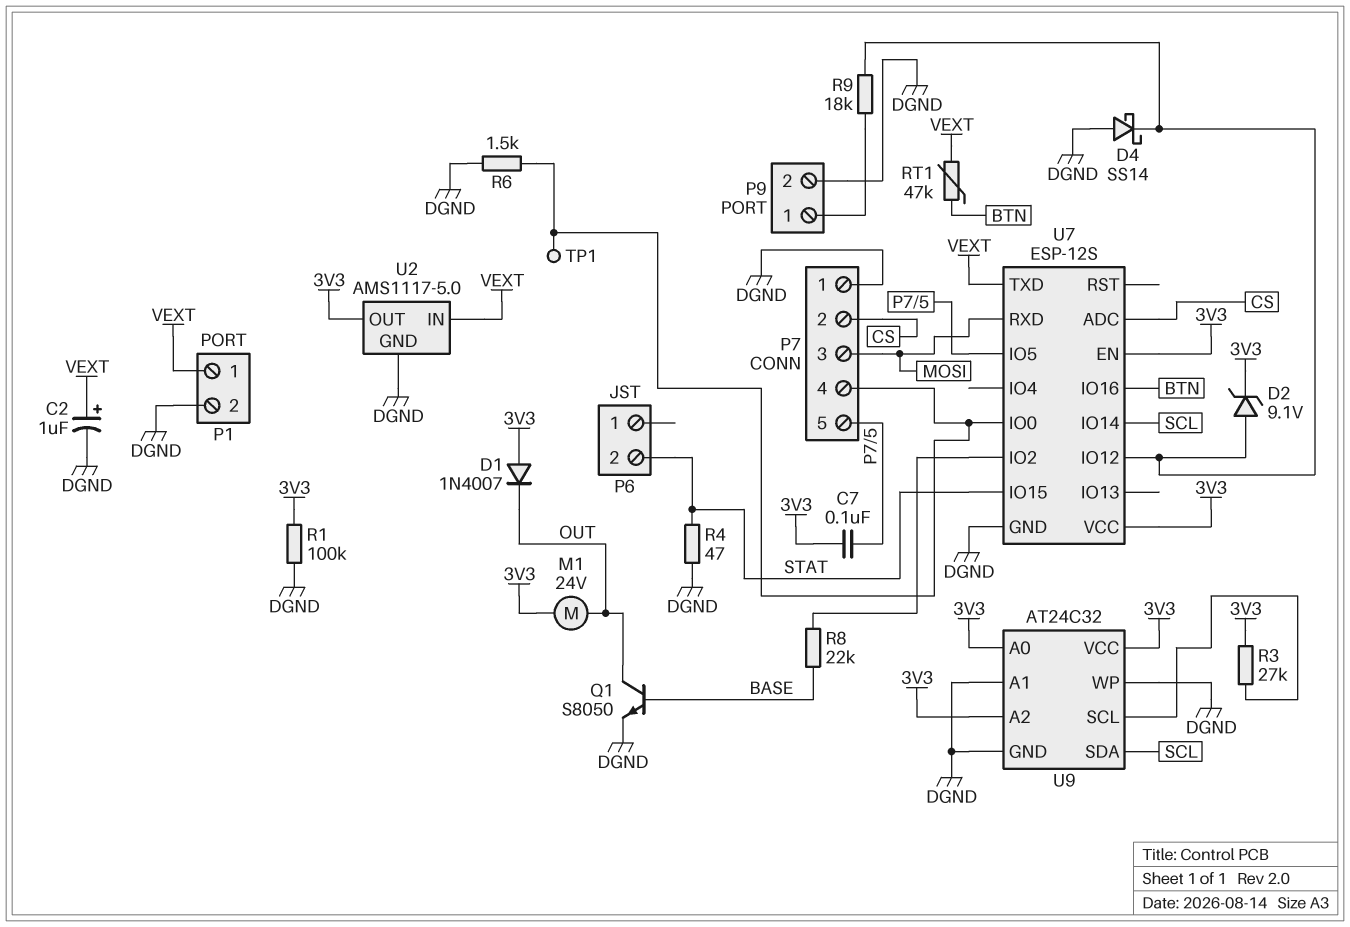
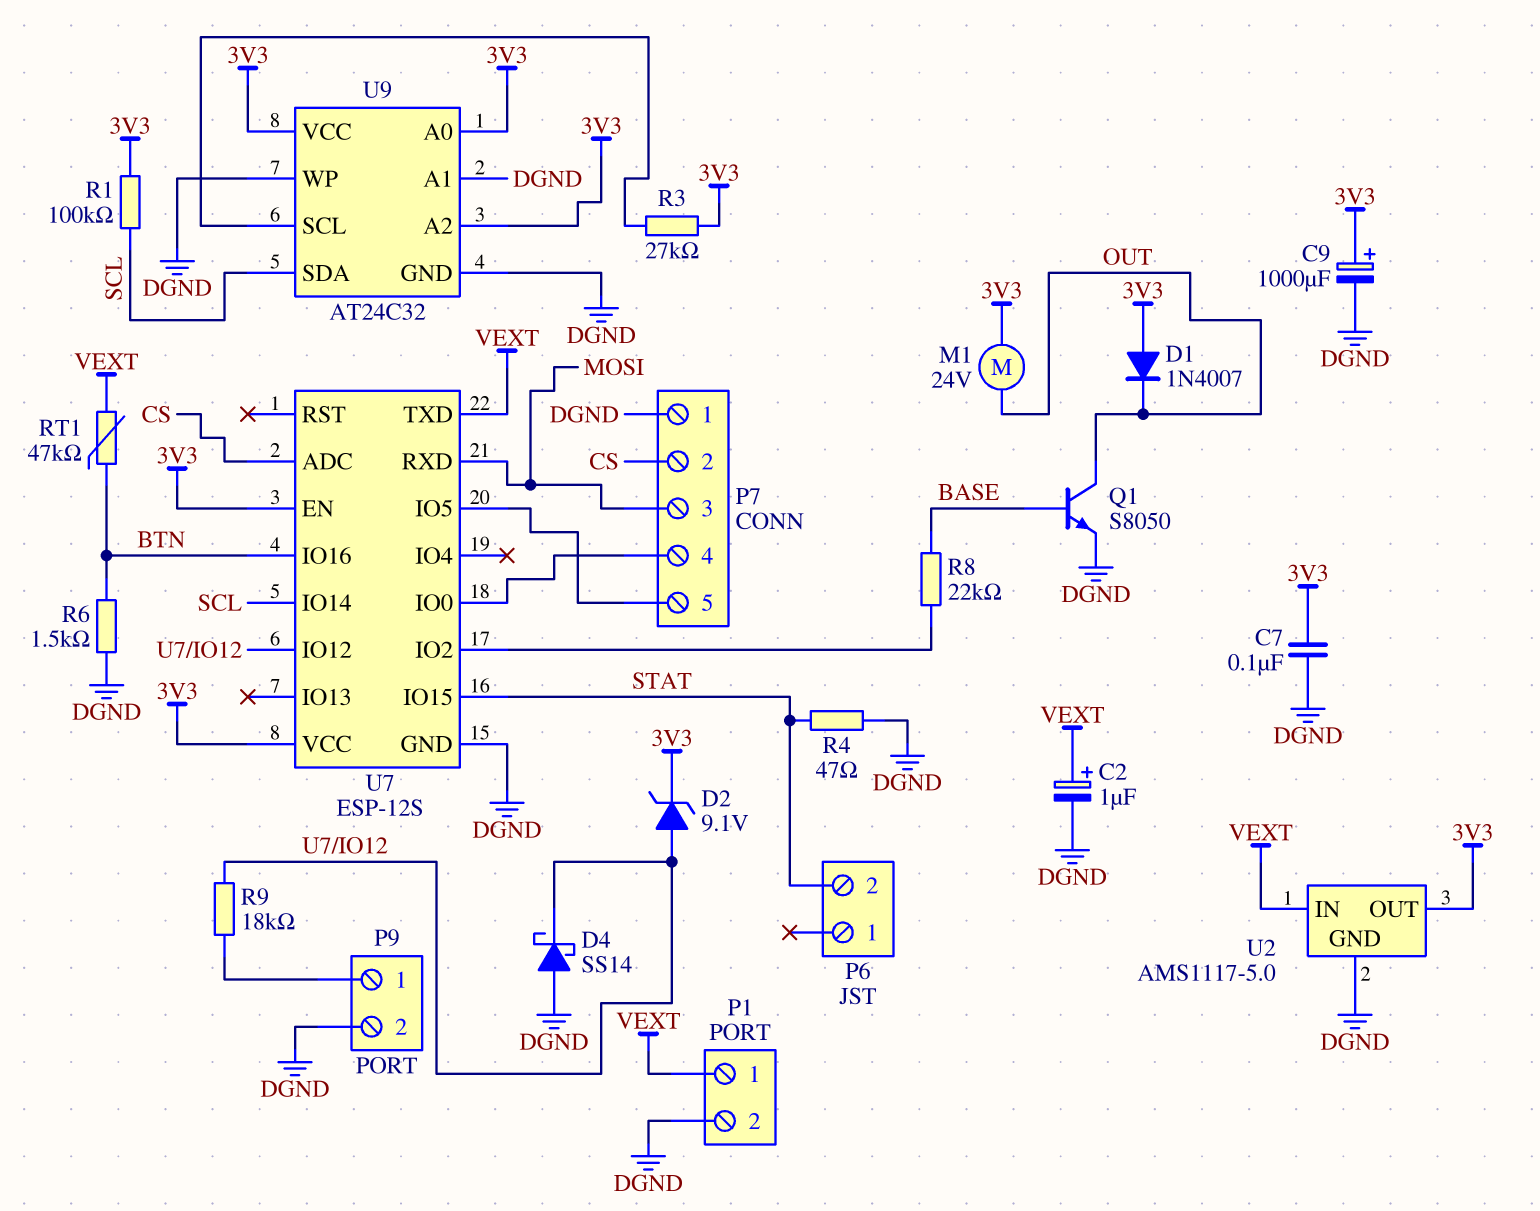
C7: 100nF (3V3, P7/5) -> 100nF (3V3, DGND)
C9: none -> 1000uF (plus 3V3, minus DGND)
R1: 100k (3V3, DGND) -> 100k (3V3, SCL)
R6: 1.5k (DGND, P7/4) -> 1.5k (BTN, DGND)
TP1: test point (P7/4) -> none

